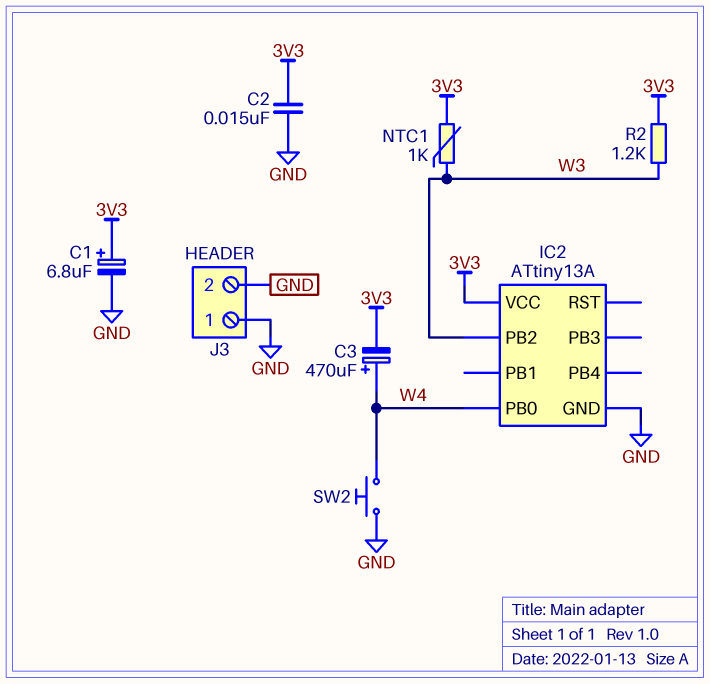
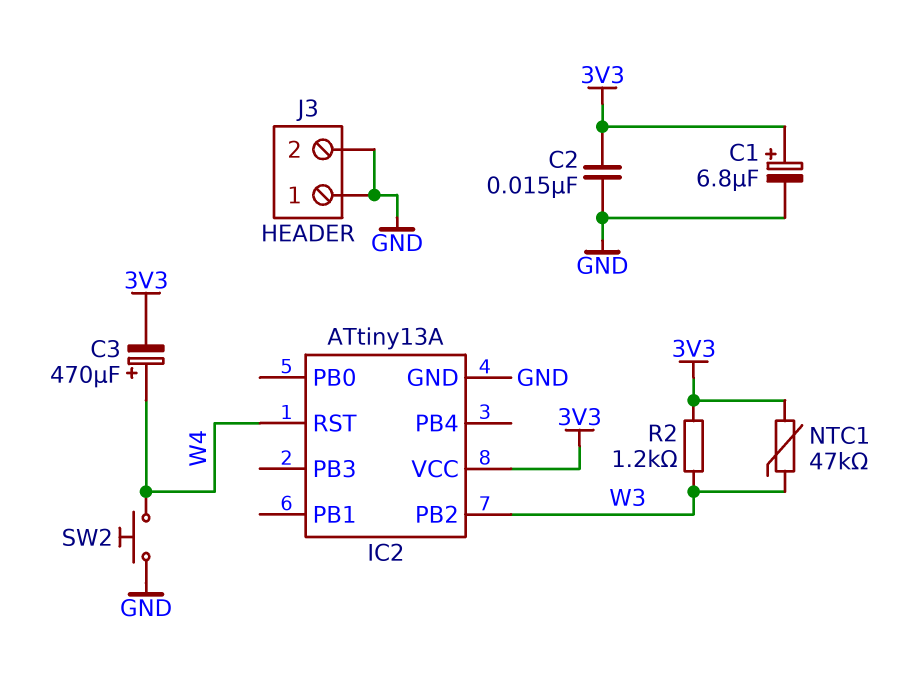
IC2 pin PB0: W4 -> none
IC2 pin RST: none -> W4
NTC1: 1k (3V3, W3) -> 47k (3V3, W3)

